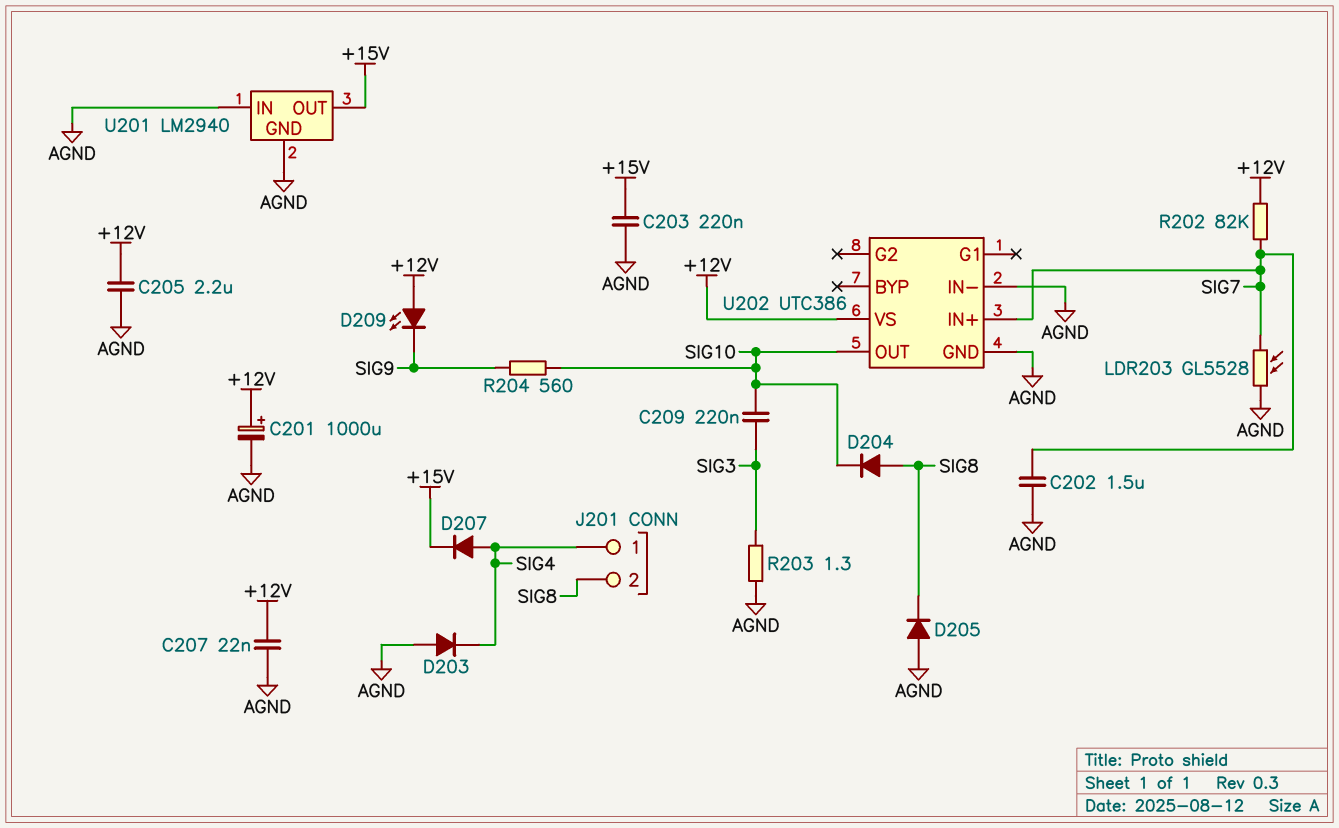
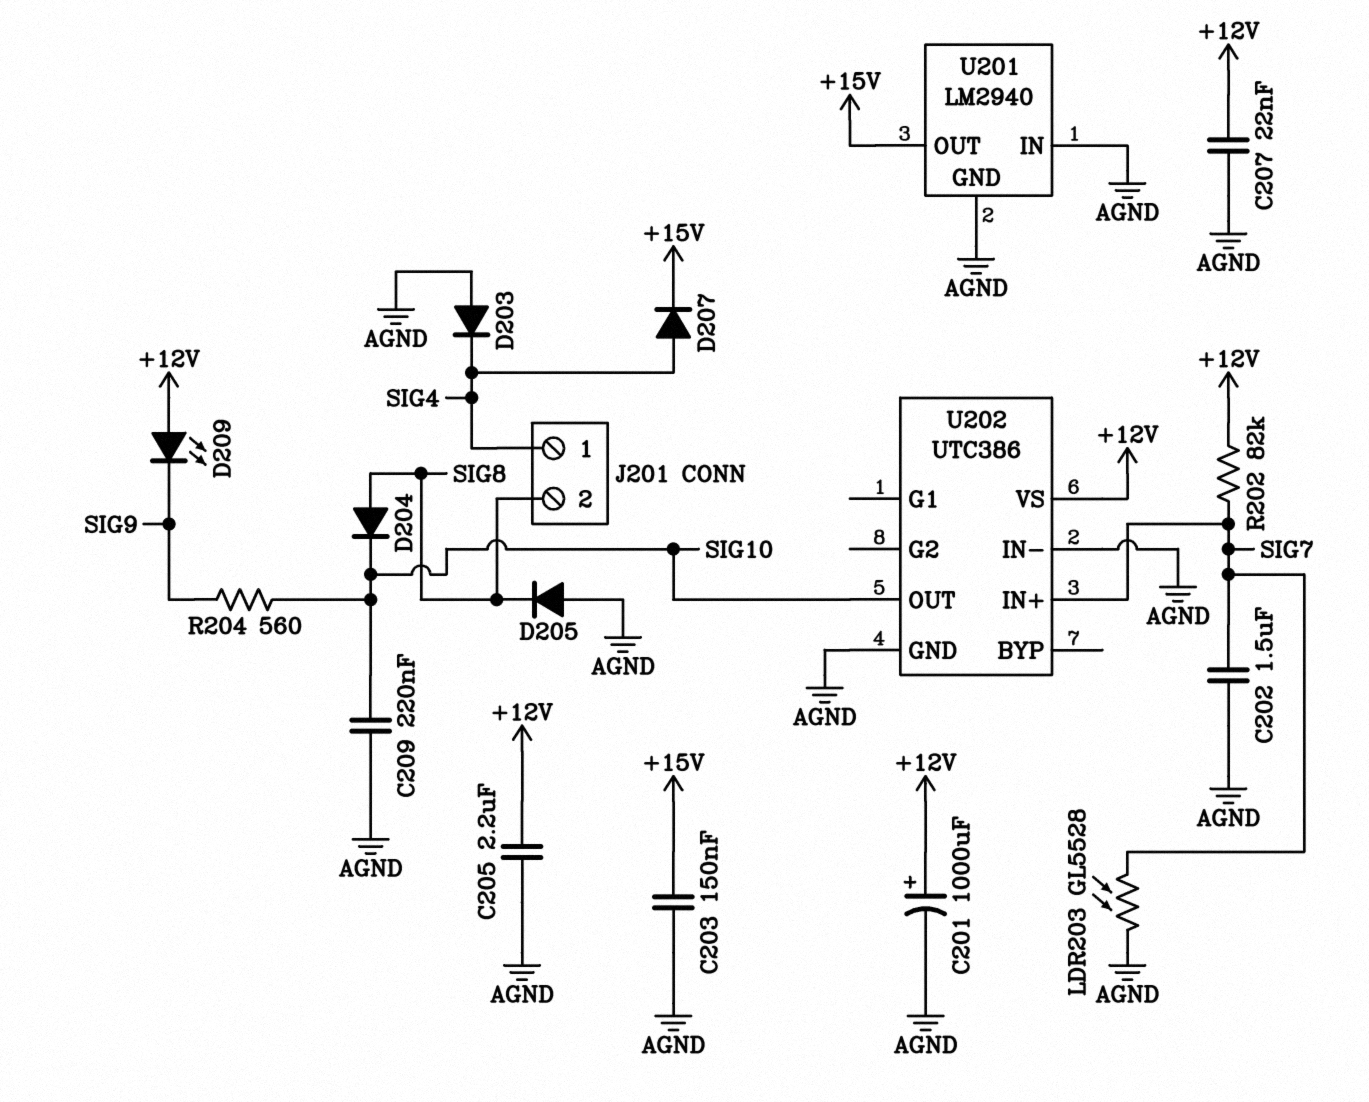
C203: 220nF (+15V, AGND) -> 150nF (+15V, AGND)
C209: 220nF (SIG3, SIG10) -> 220nF (AGND, SIG10)
R203: 1.3 (AGND, SIG3) -> none

